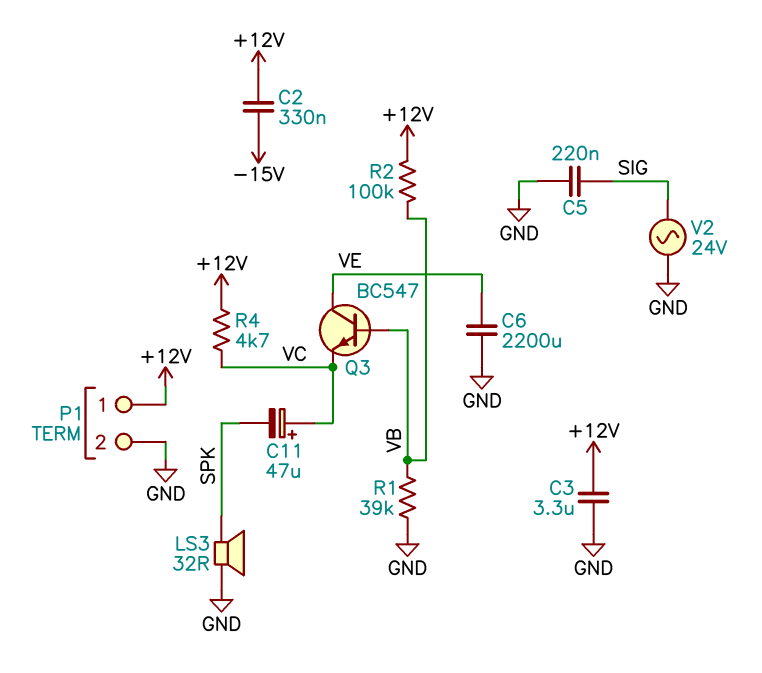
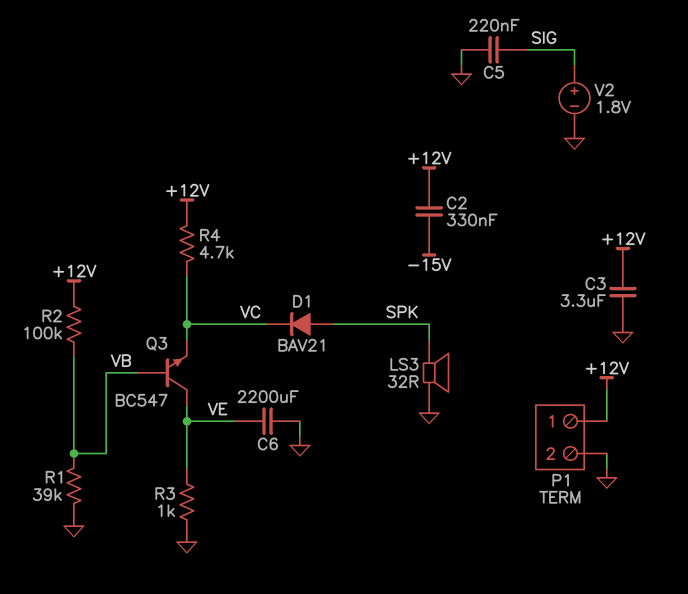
C11: 47uF (plus VC, minus SPK) -> none
D1: none -> diode BAV21 (A SPK, K VC)
R3: none -> 1k (GND, VE)
V2: AC 24V (GND, SIG) -> 1.8V (plus SIG, minus GND)

